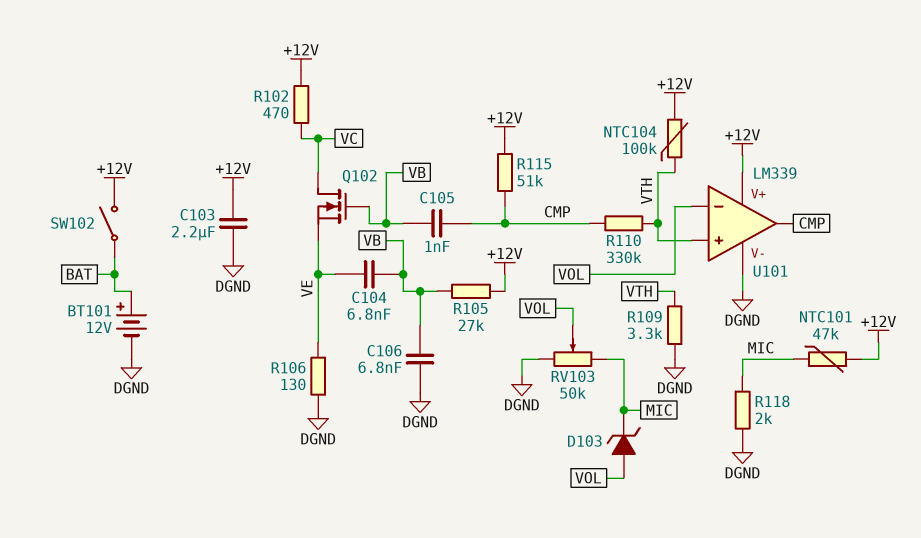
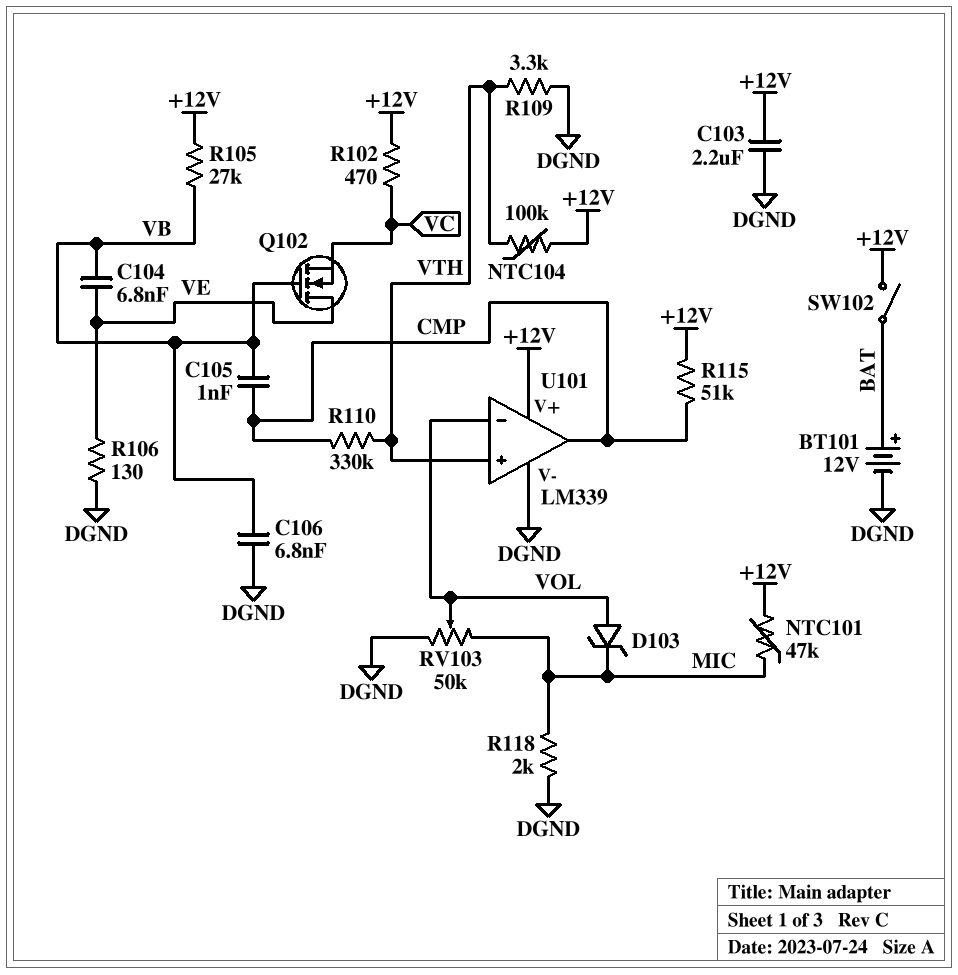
Q102: NMOS (G VB, D VC, S VE) -> NMOS (G VB, D VE, S VC)

